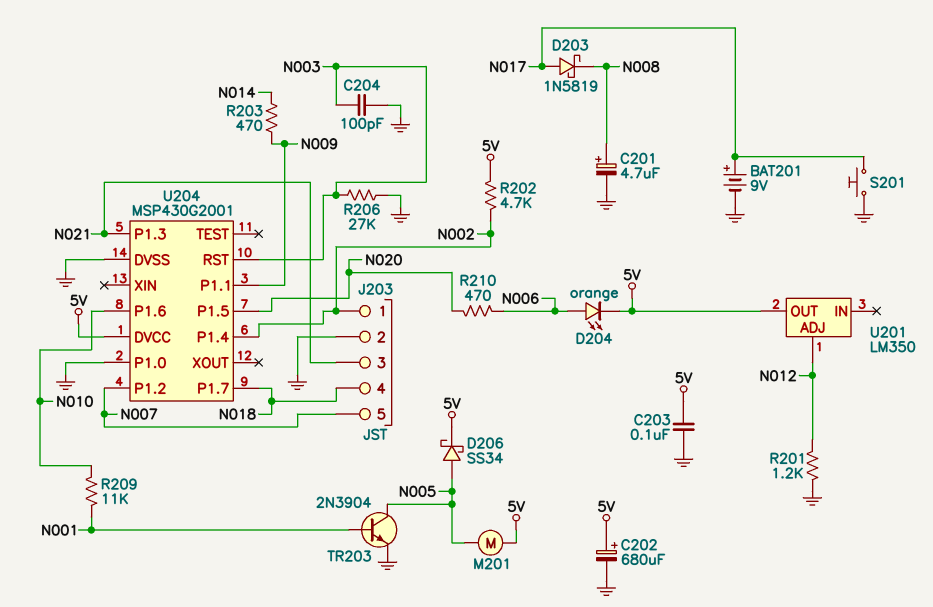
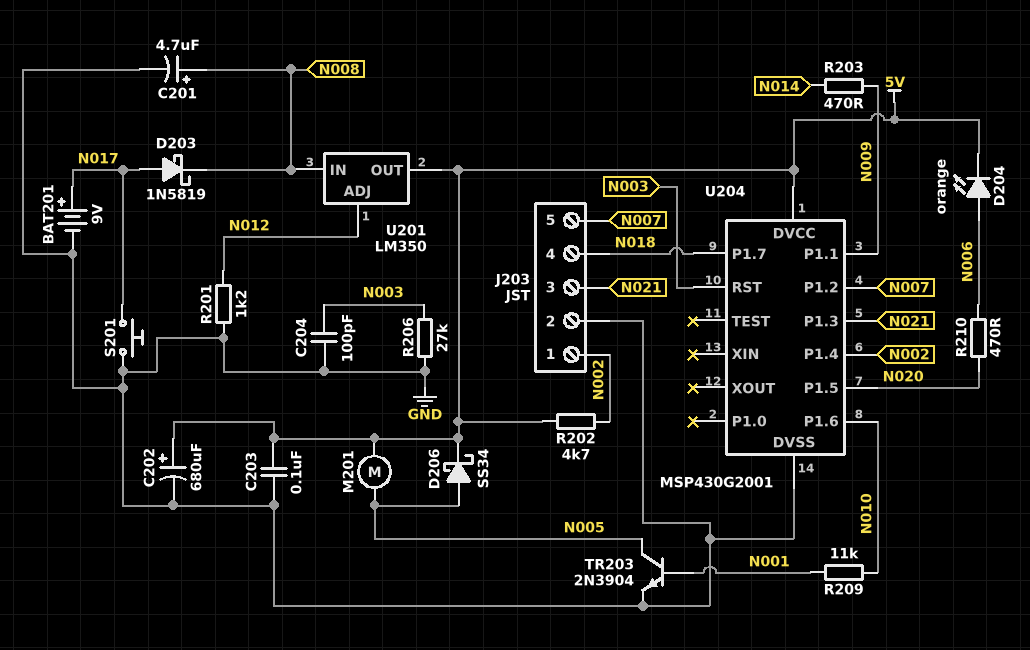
U201 pin IN: none -> N008
U204 pin P1.0: GND -> none

